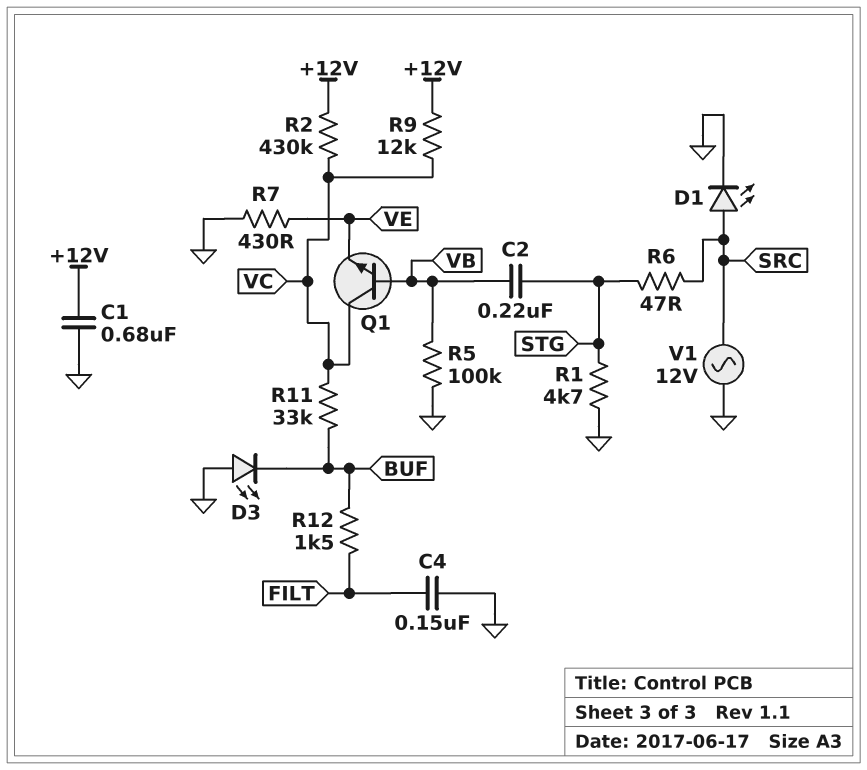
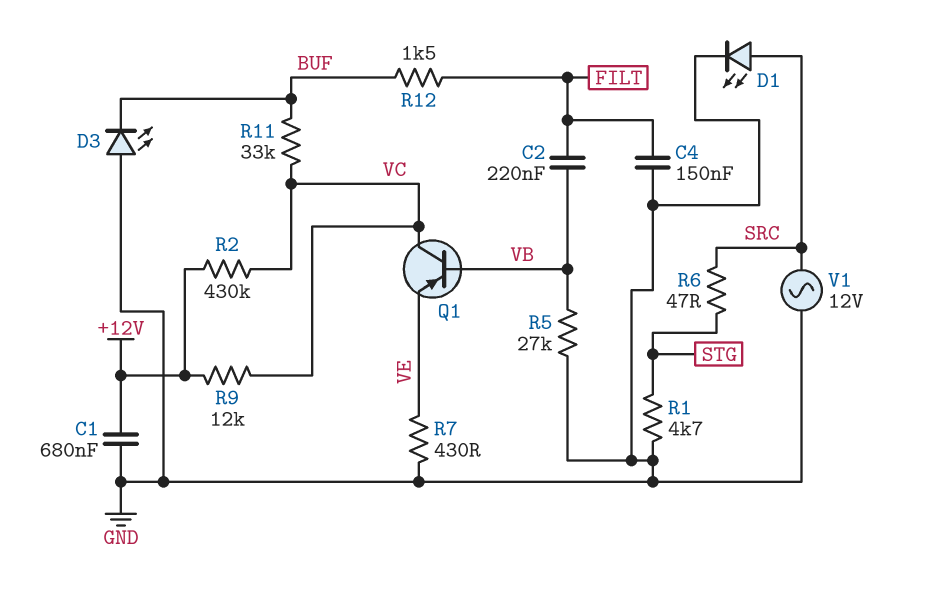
C2: 220nF (STG, VB) -> 220nF (FILT, VB)
Q1: NPN (B VB, C VC, E VE) -> PNP (B VB, C VC, E VE)
R5: 100k (GND, VB) -> 27k (GND, VB)

